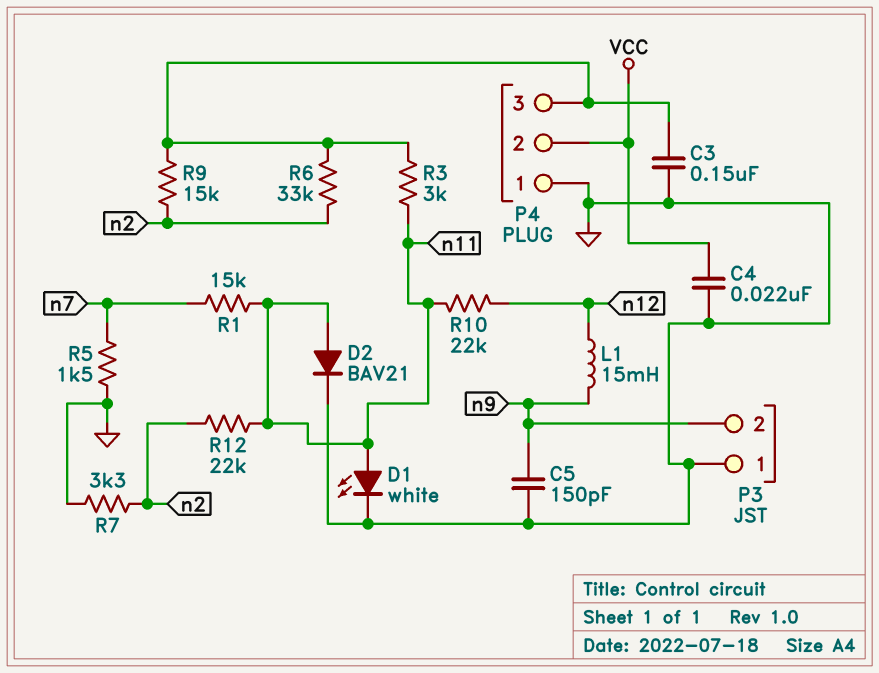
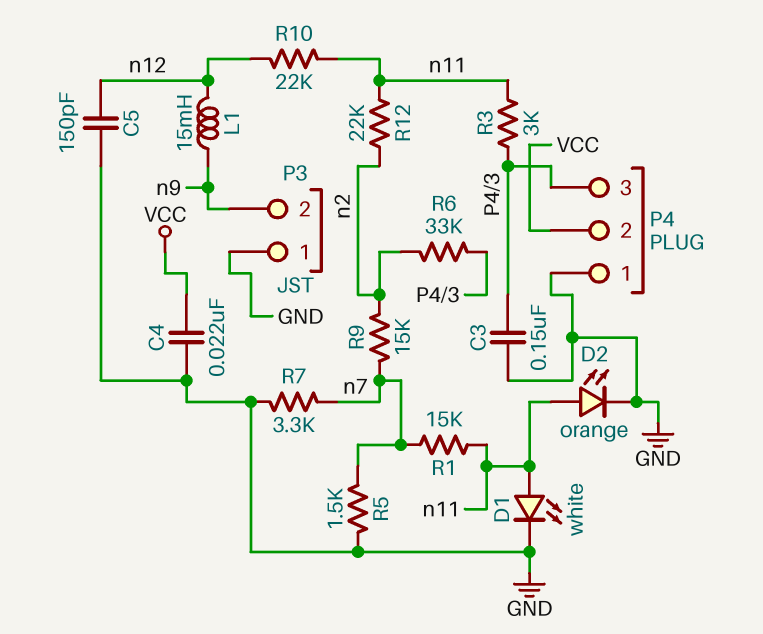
C5: 150pF (GND, n9) -> 150pF (GND, n12)
D2: diode BAV21 (A n11, K GND) -> LED orange (A n11, K GND)
R7: 3.3k (GND, n2) -> 3.3k (GND, n7)
R9: 15k (P4/3, n2) -> 15k (n2, n7)

